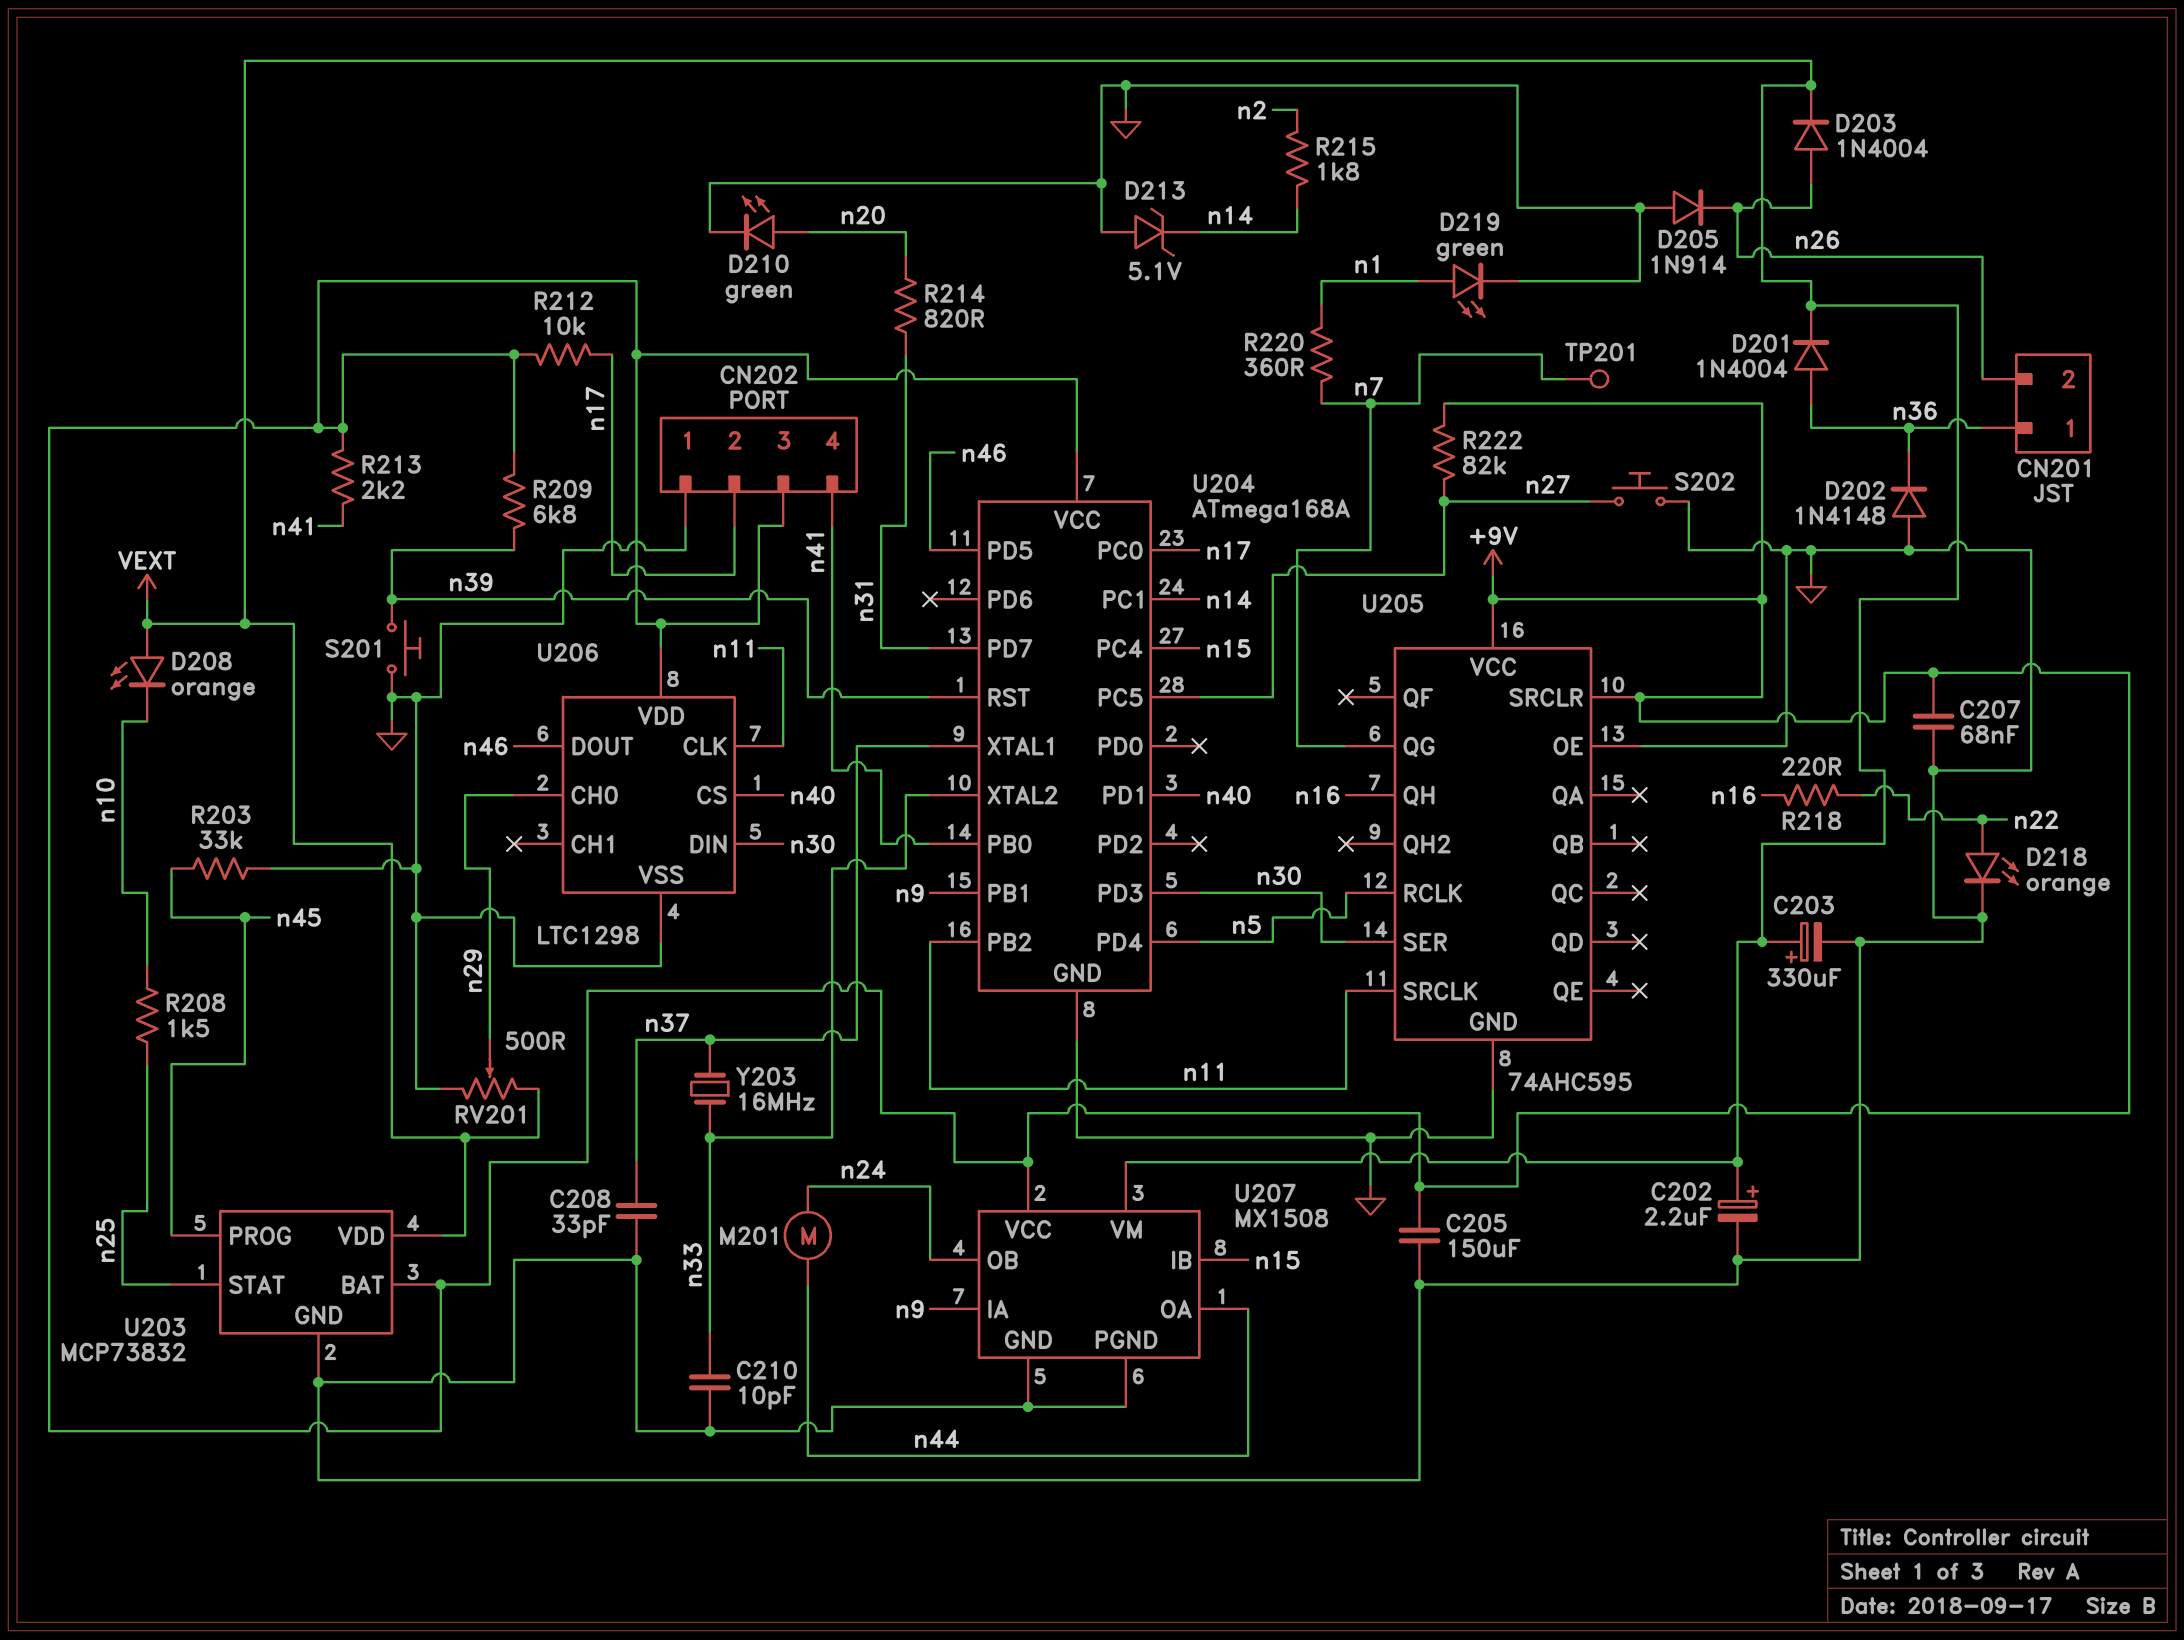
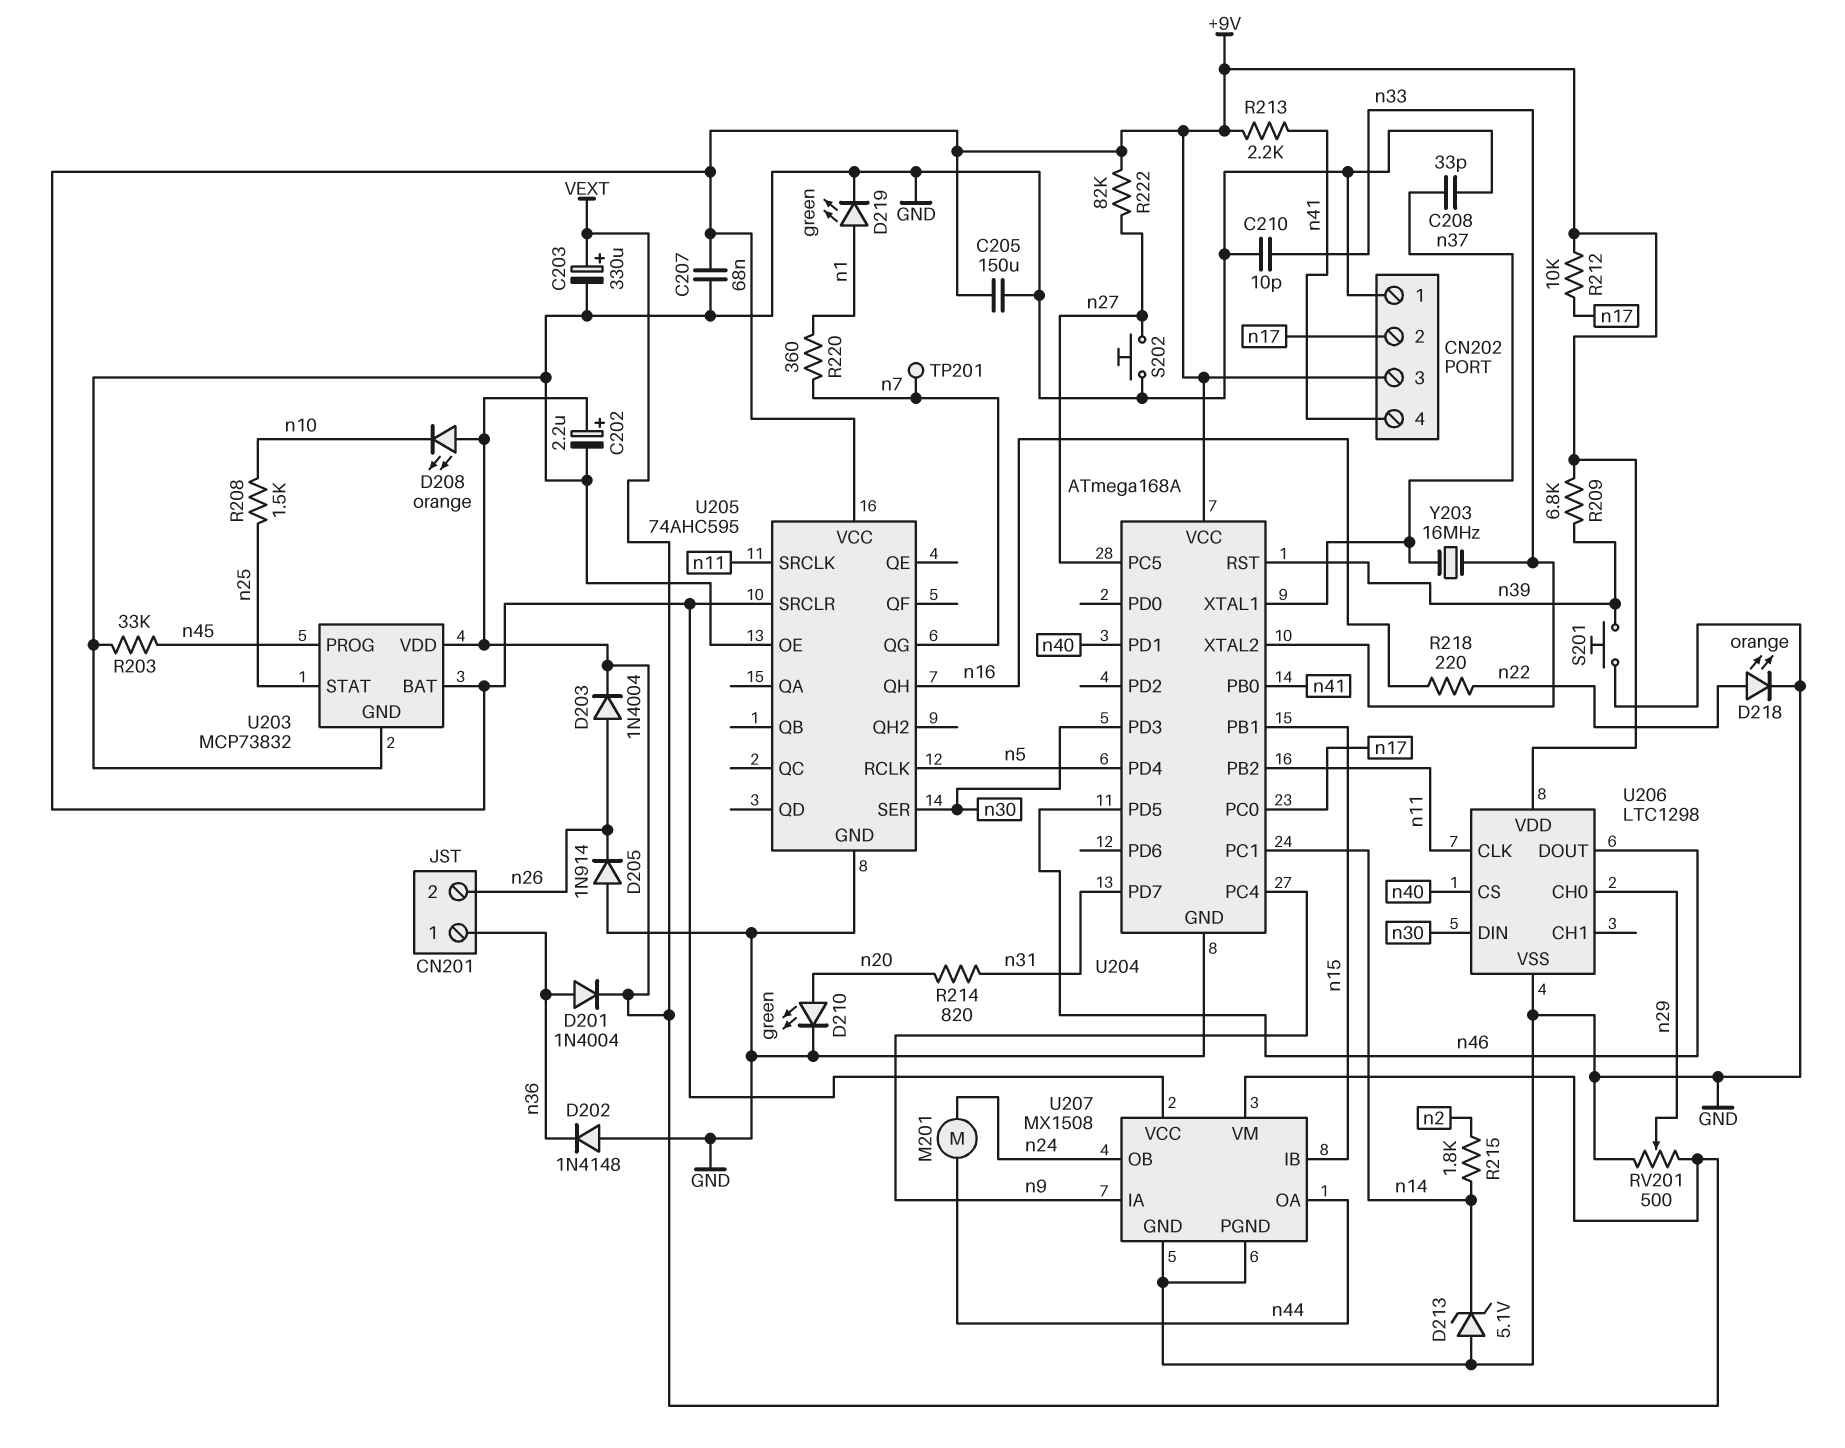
U204 pin PB1: n9 -> n15
U204 pin PC4: n15 -> n9

